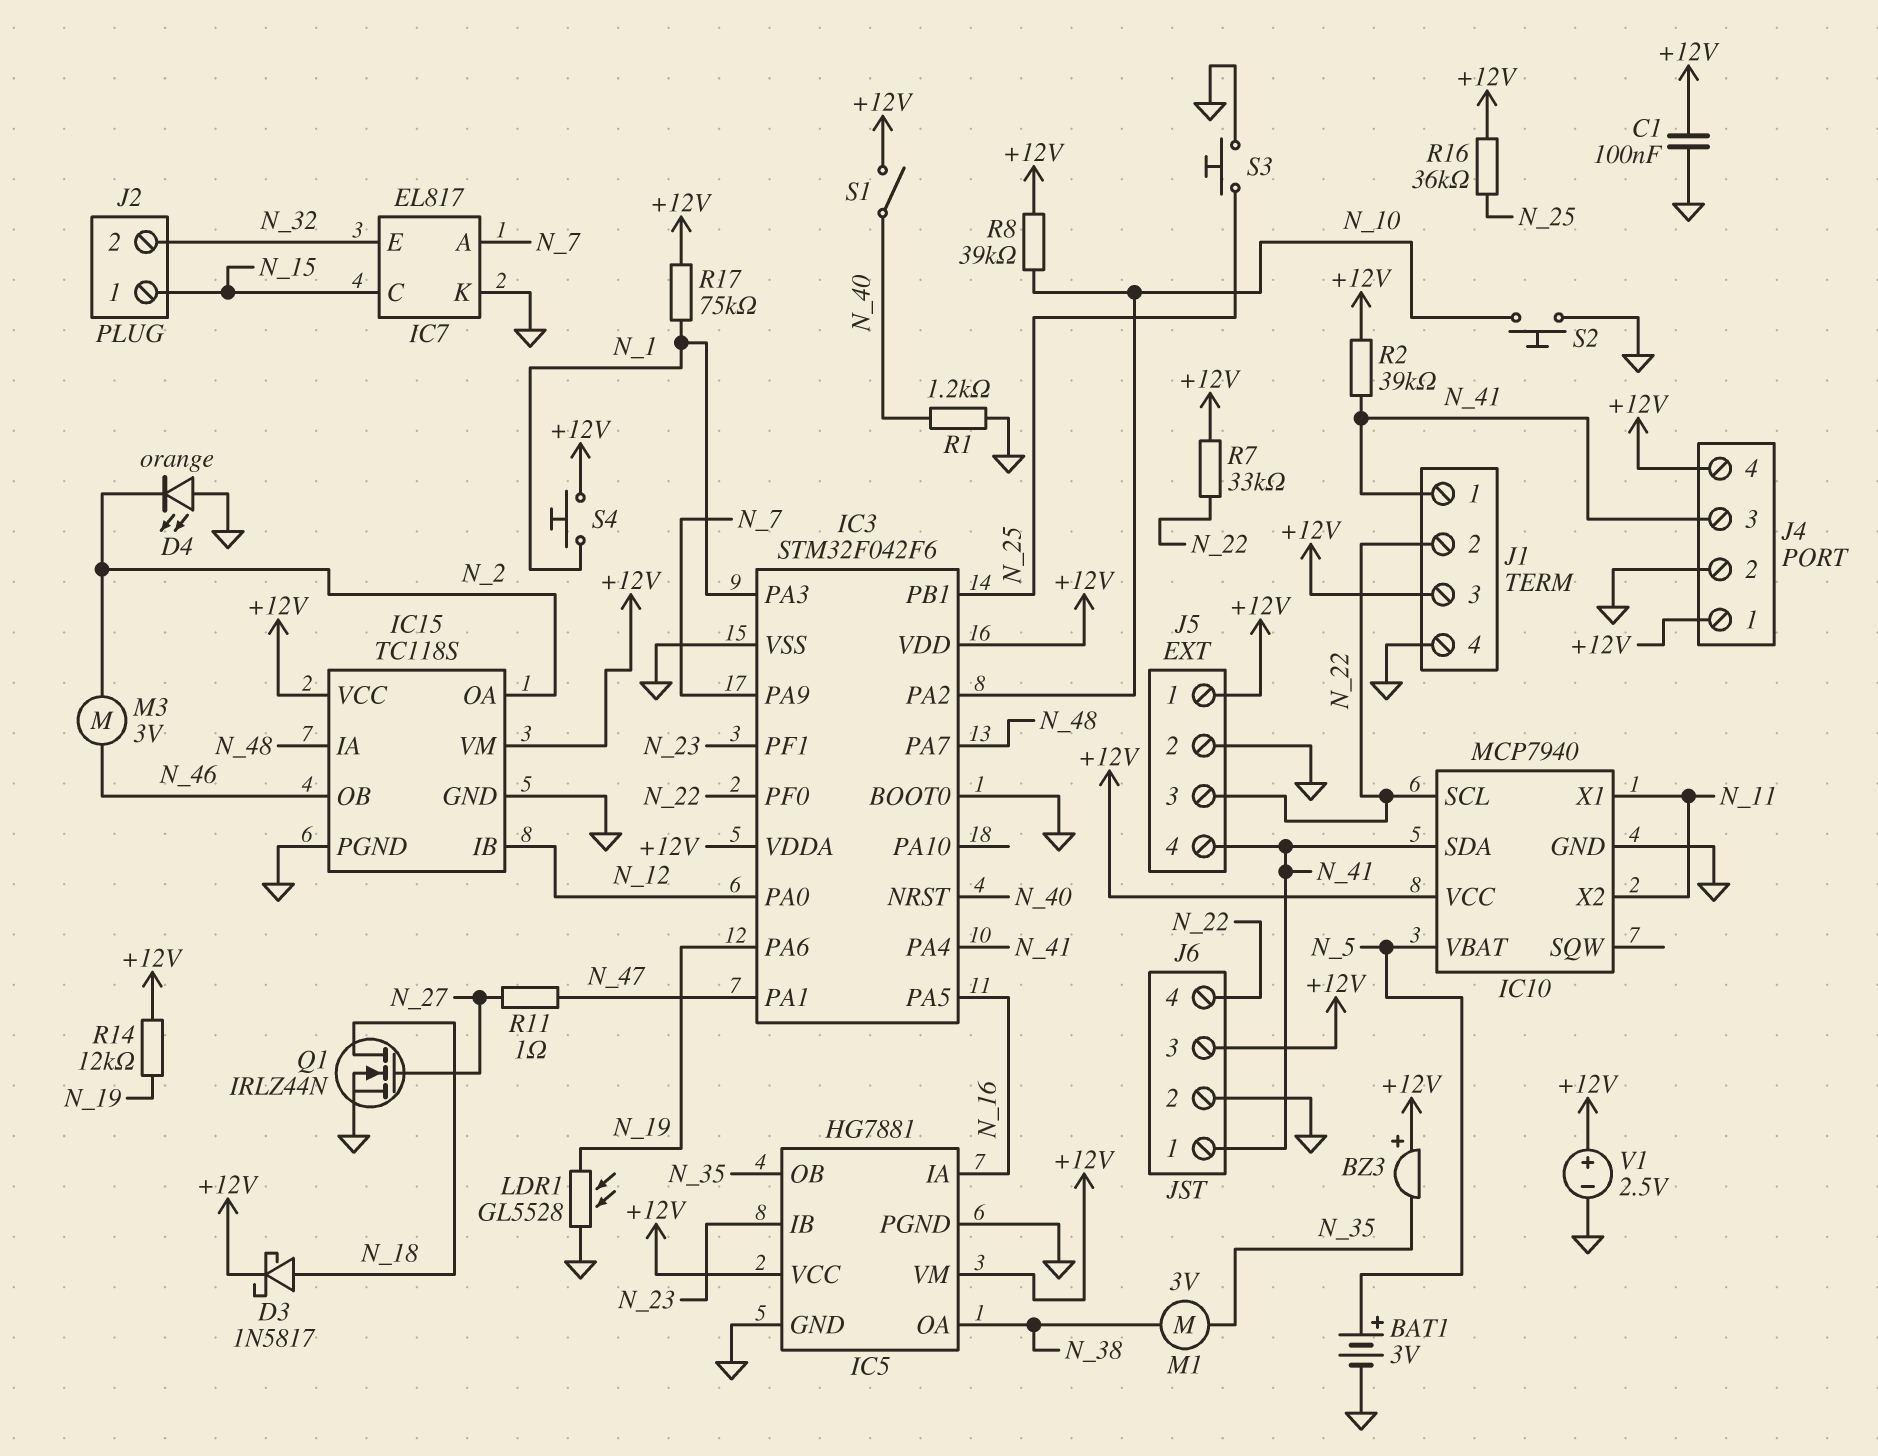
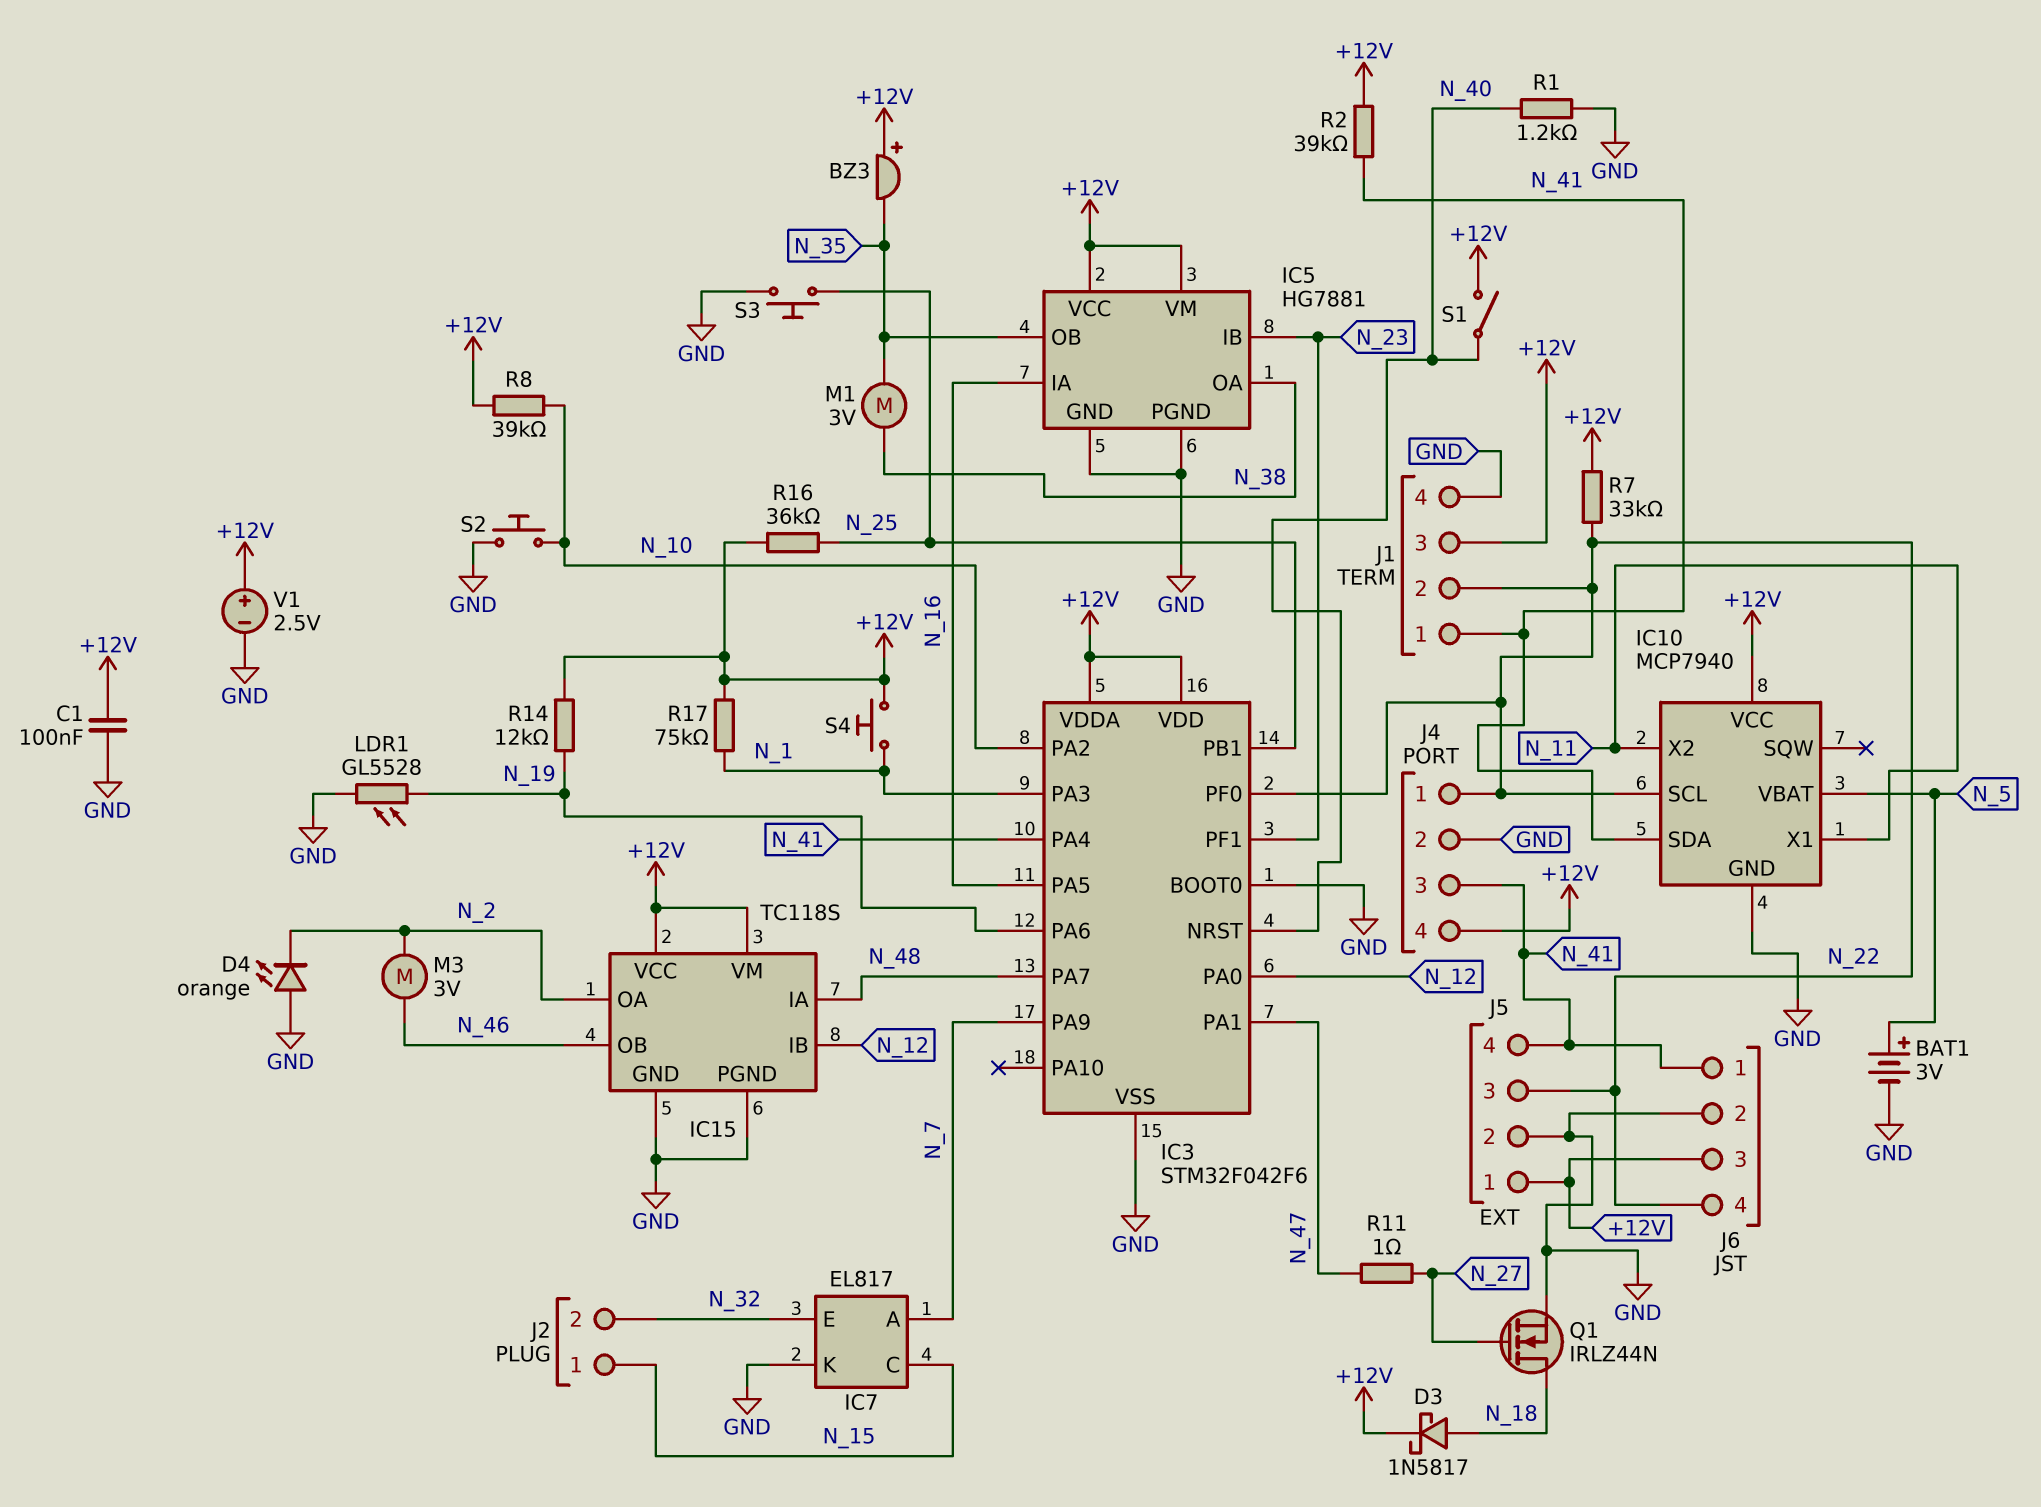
J4 pin 1: +12V -> N_22

